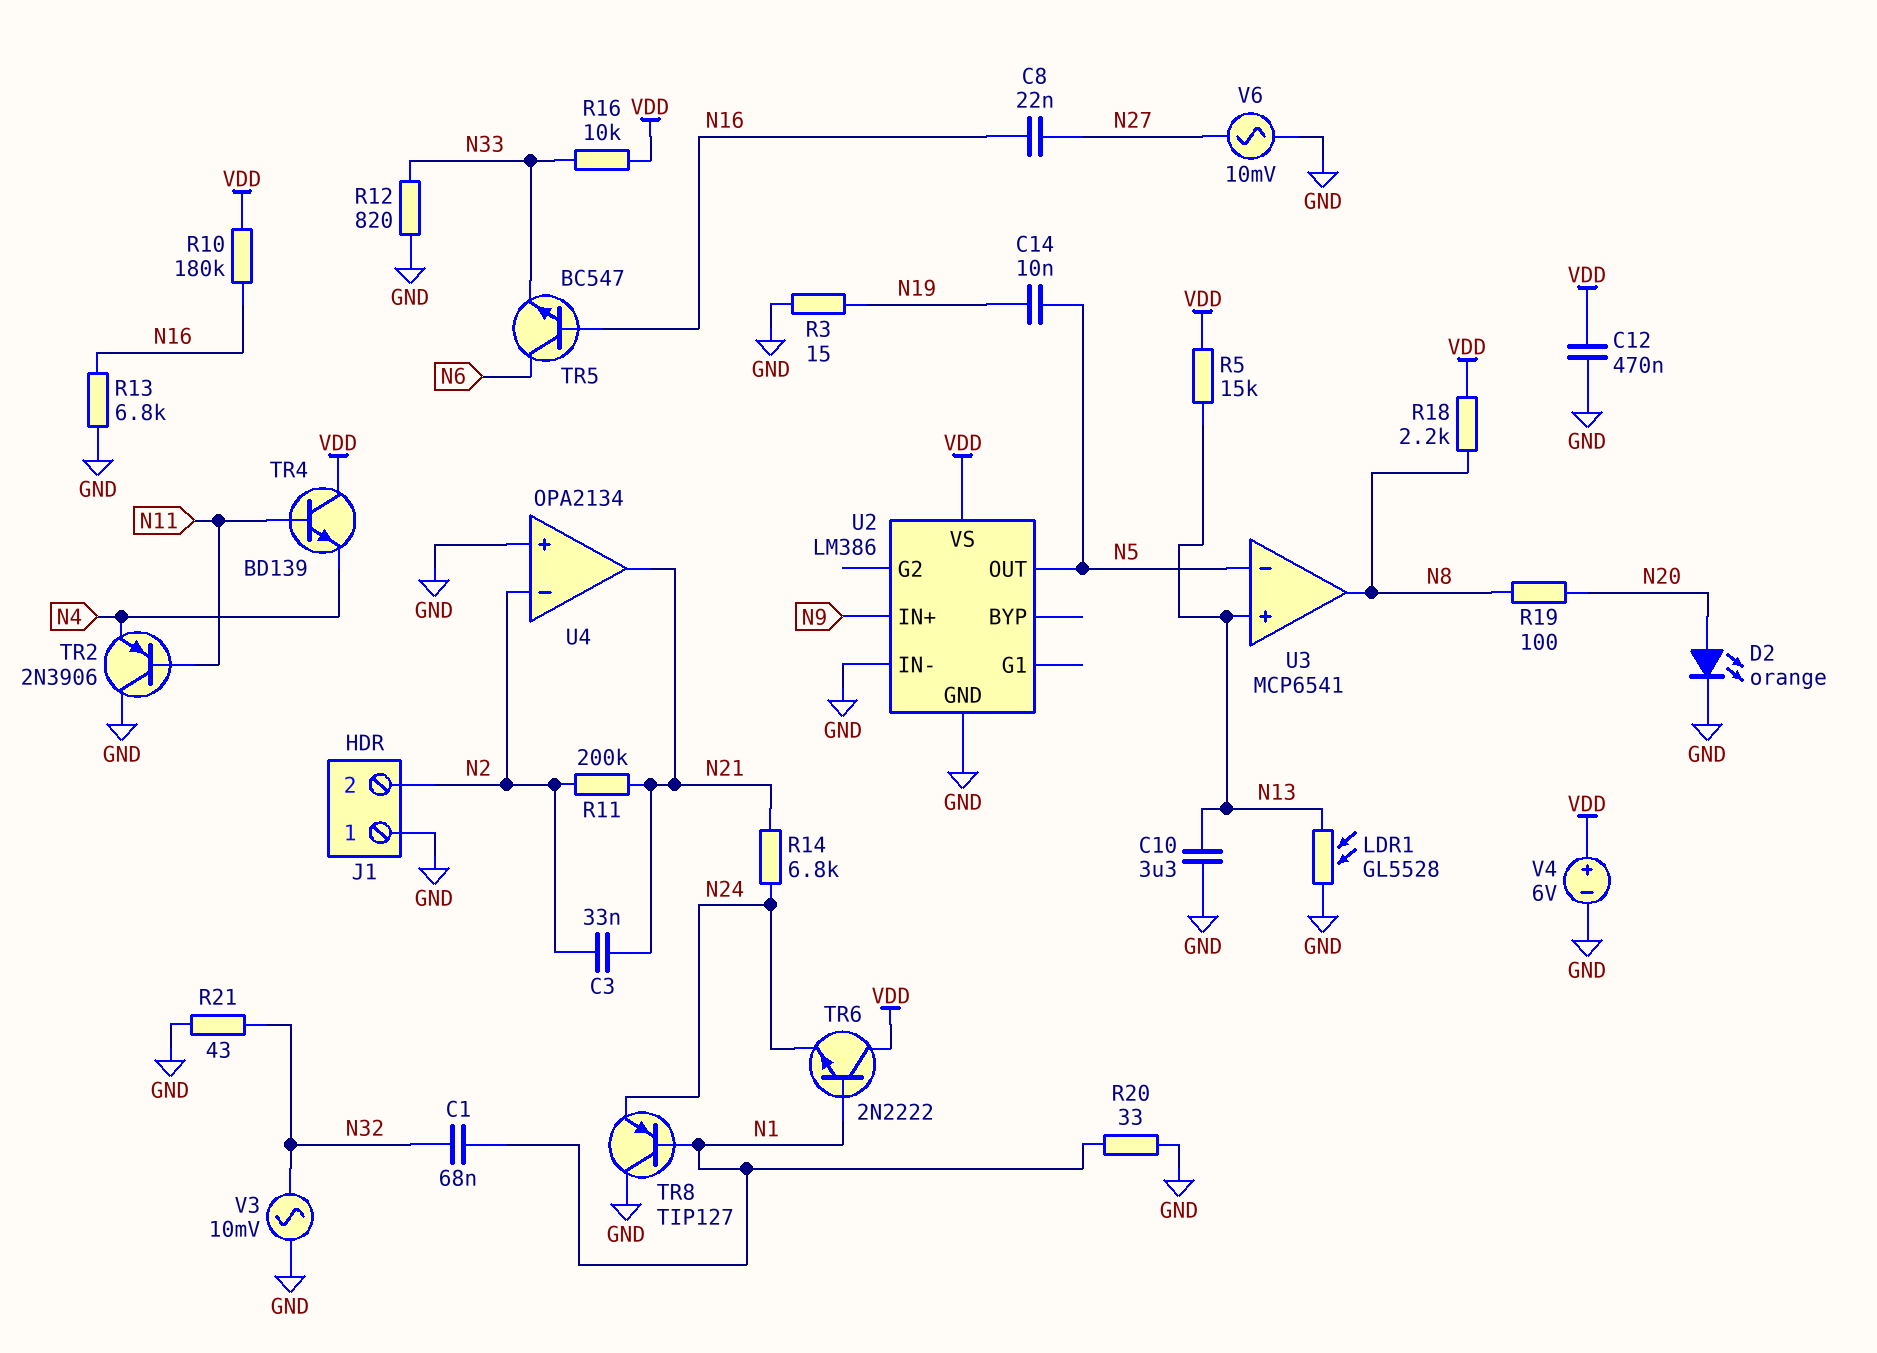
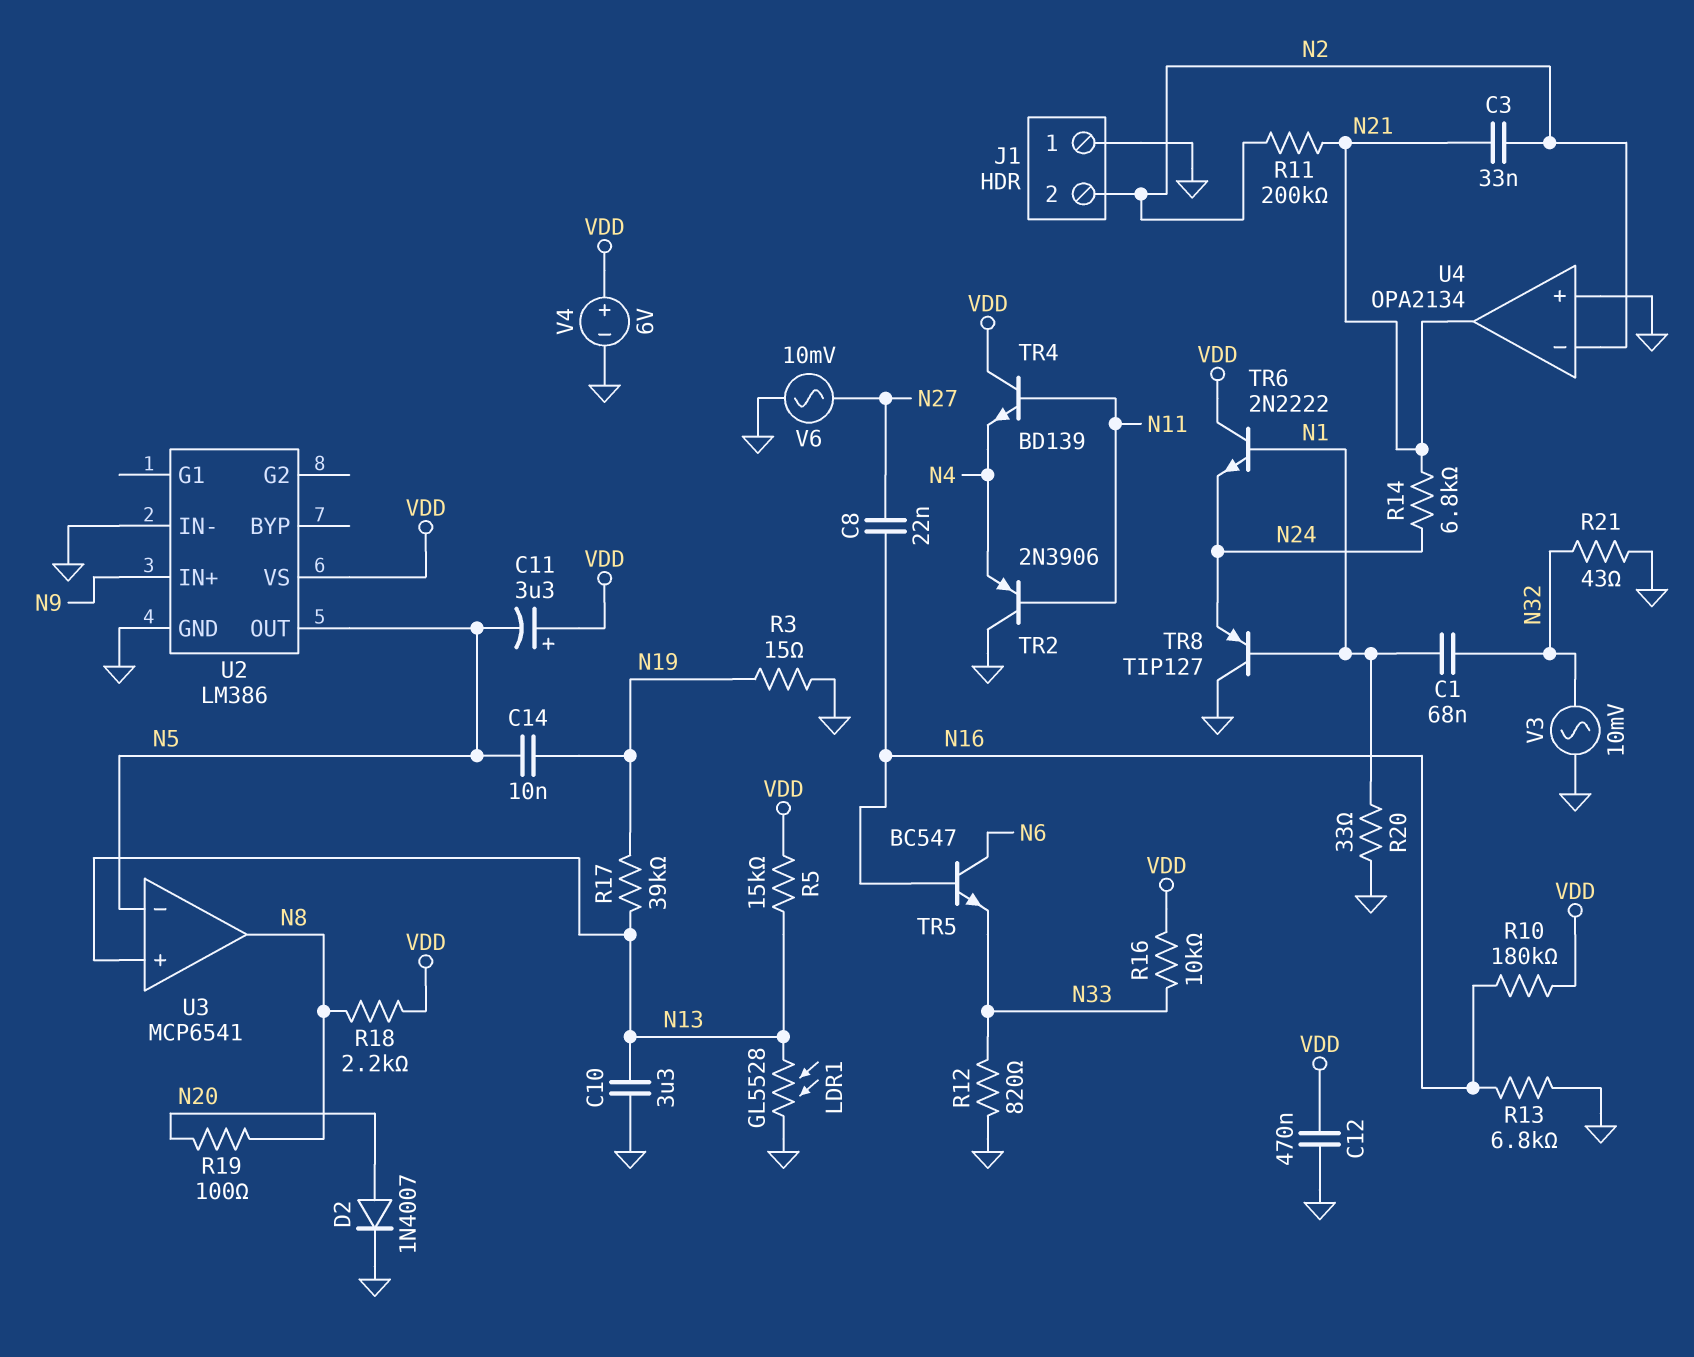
C11: none -> 3.3uF (plus VDD, minus N5)
D2: LED orange (A N20, K GND) -> diode 1N4007 (A N20, K GND)
R17: none -> 39k (N13, N19)

